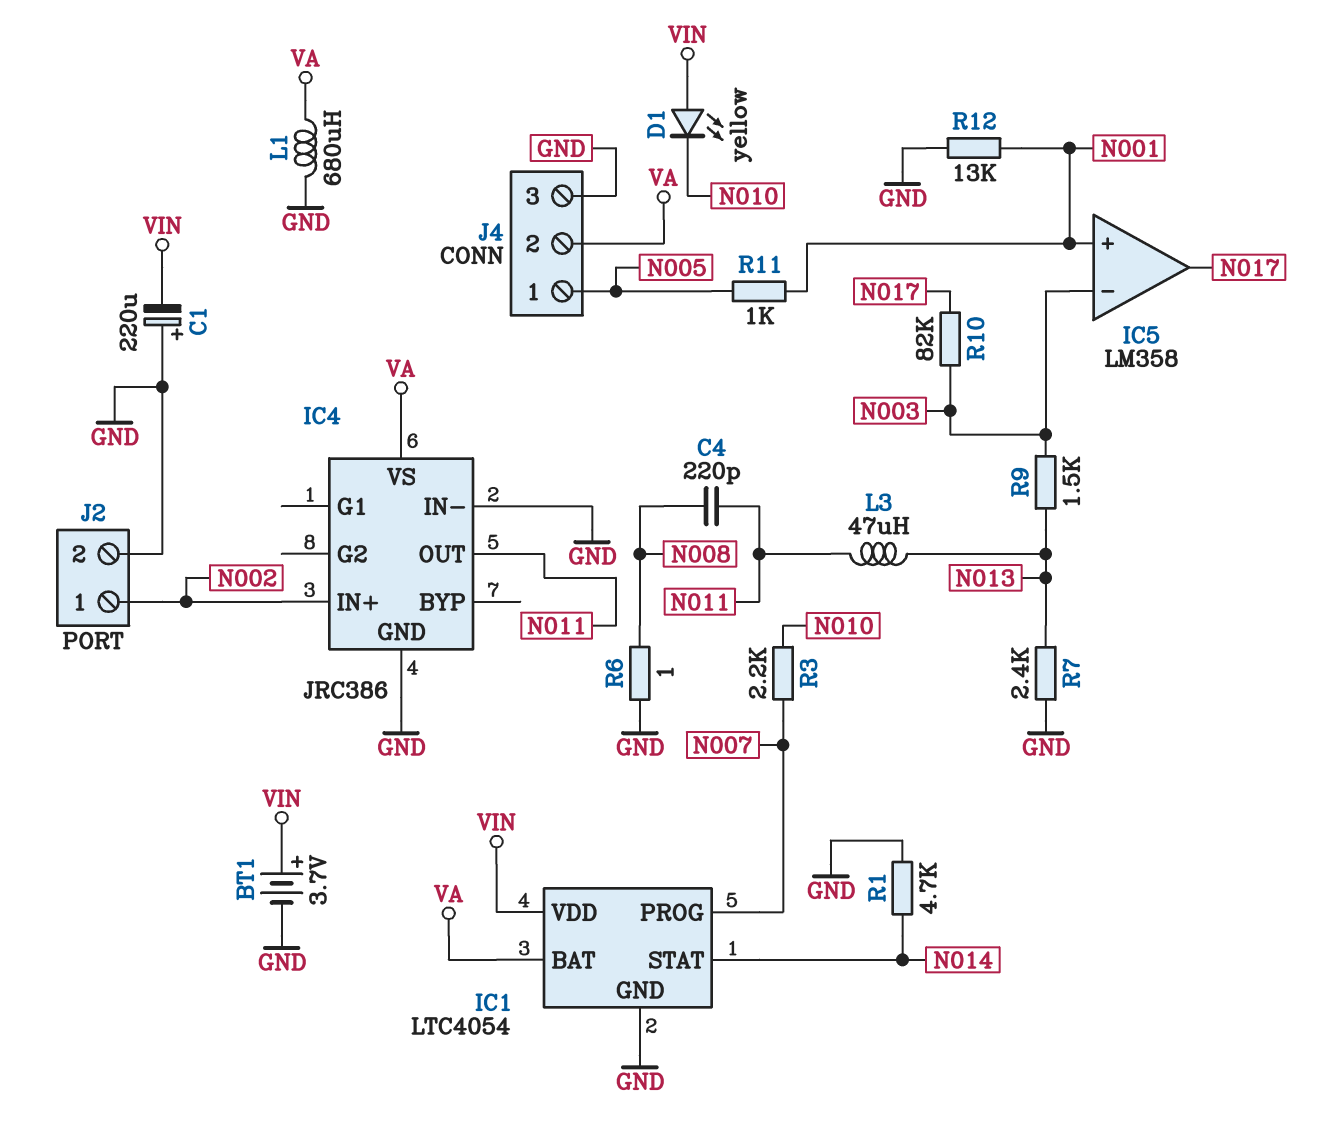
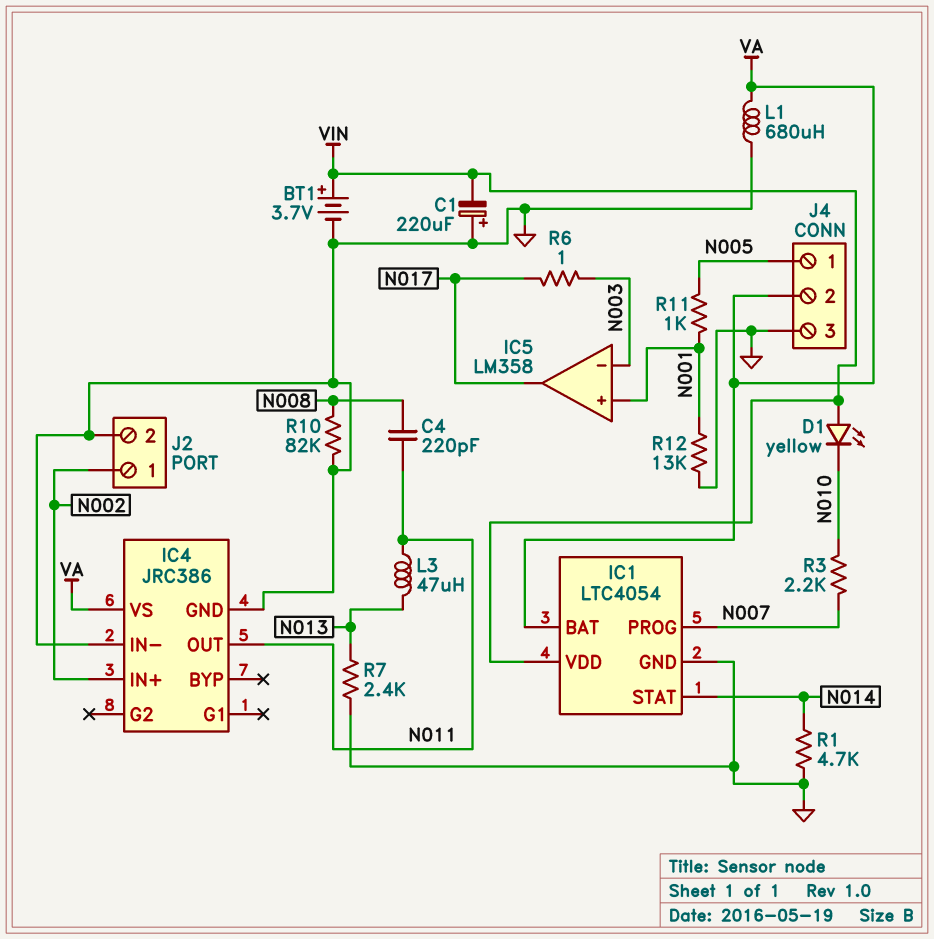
R6: 1 (GND, N008) -> 1 (N003, N017)
R9: 1.5k (N003, N013) -> none
R10: 82k (N003, N017) -> 82k (GND, N008)

